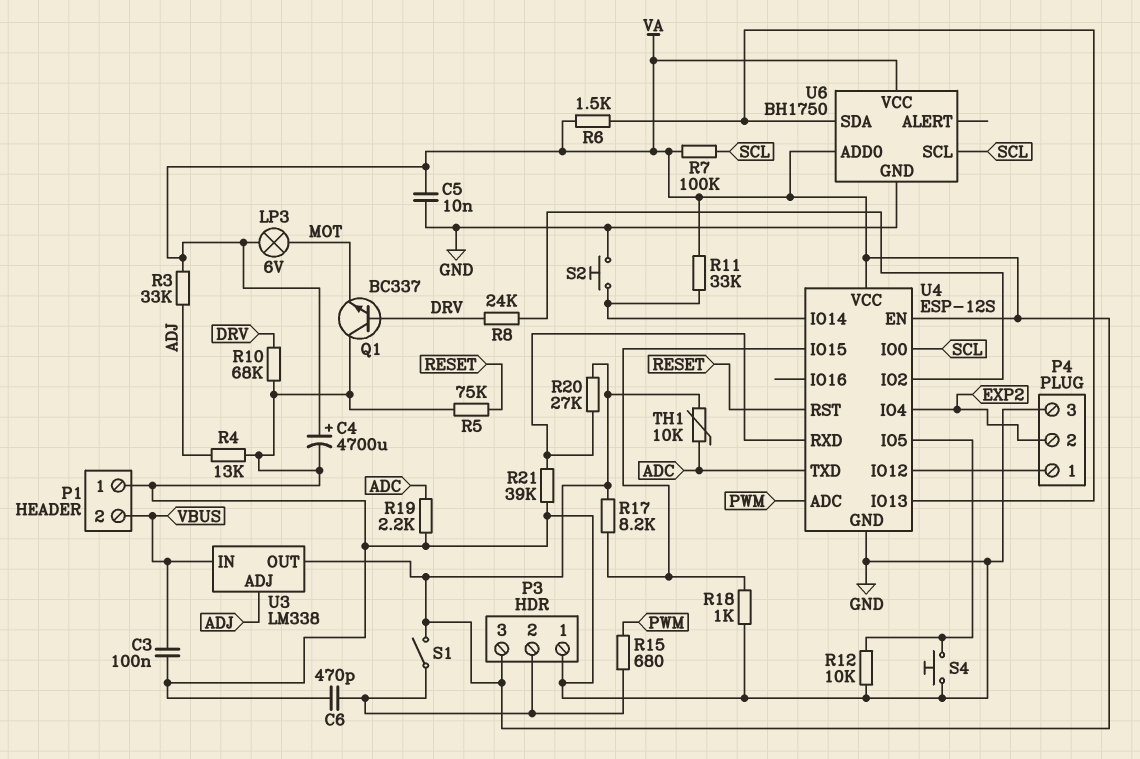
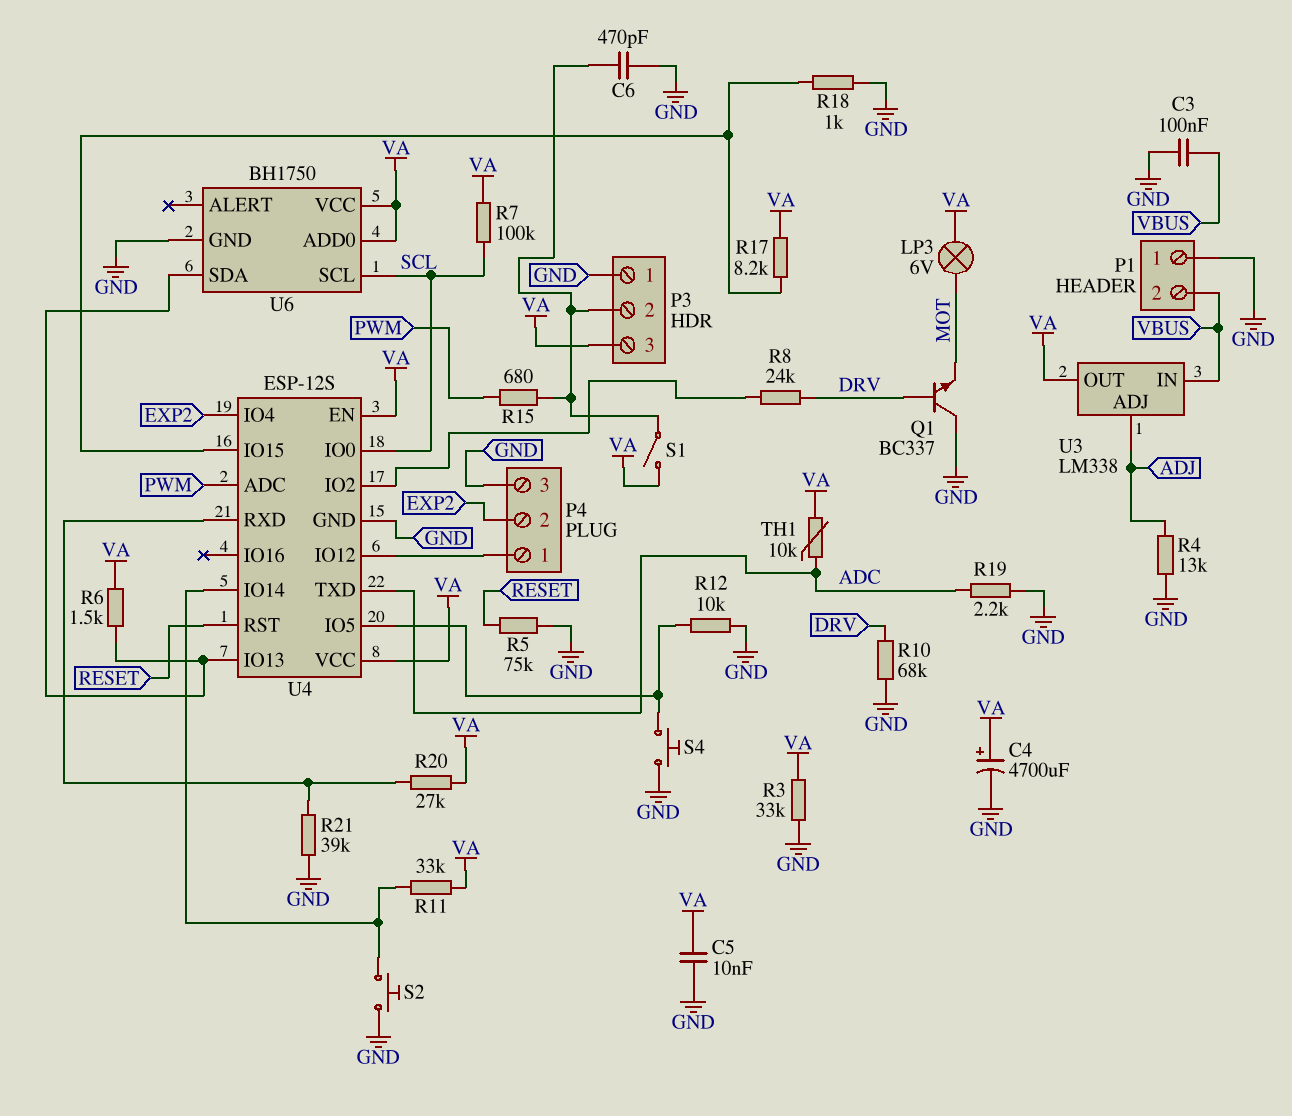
R3: 33k (ADJ, VA) -> 33k (GND, VA)

